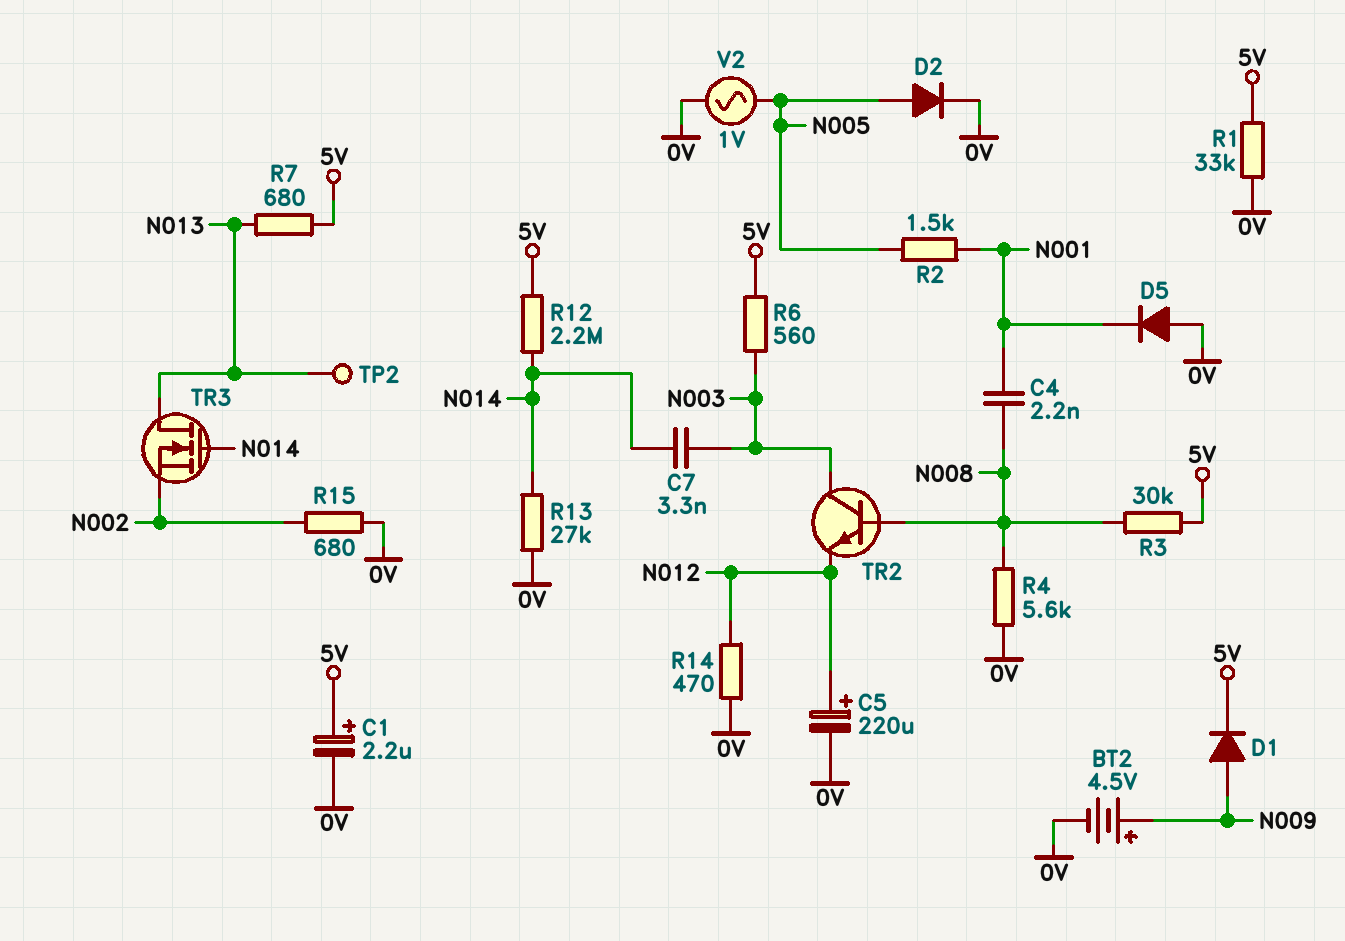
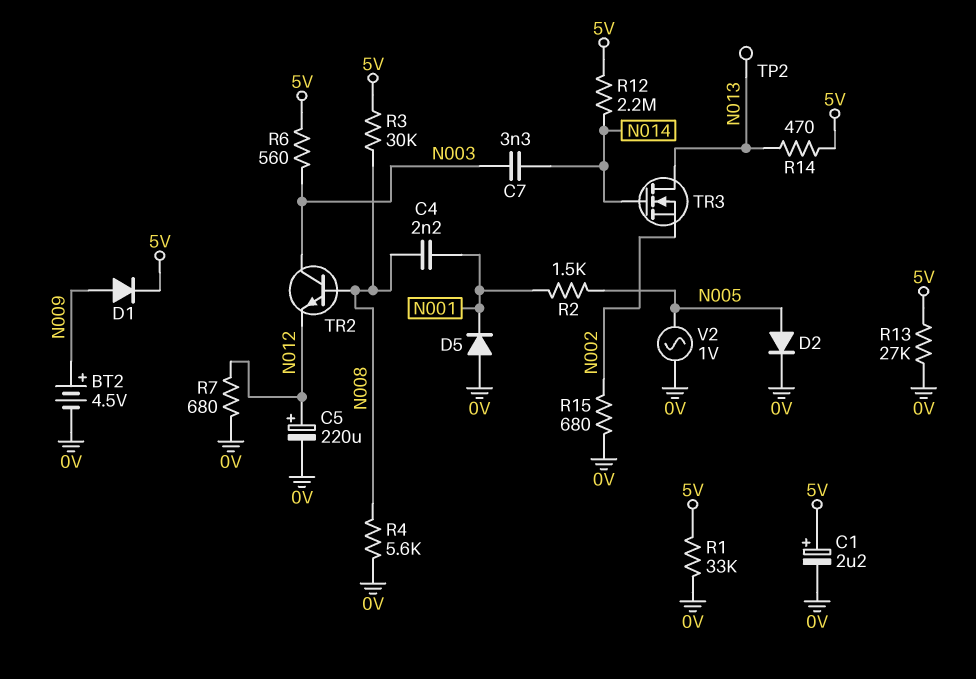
R7: 680 (5V, N013) -> 680 (0V, N012)
R13: 27k (0V, N014) -> 27k (0V, 5V)
R14: 470 (0V, N012) -> 470 (5V, N013)

